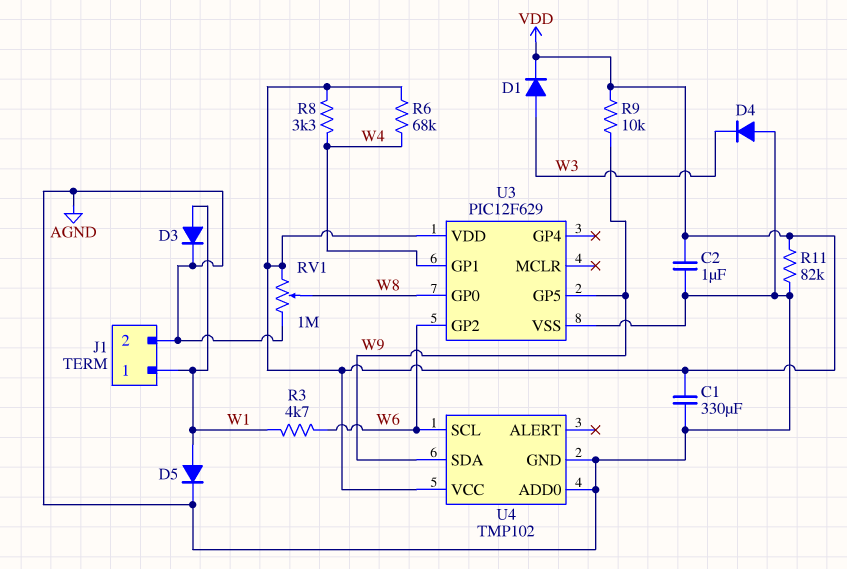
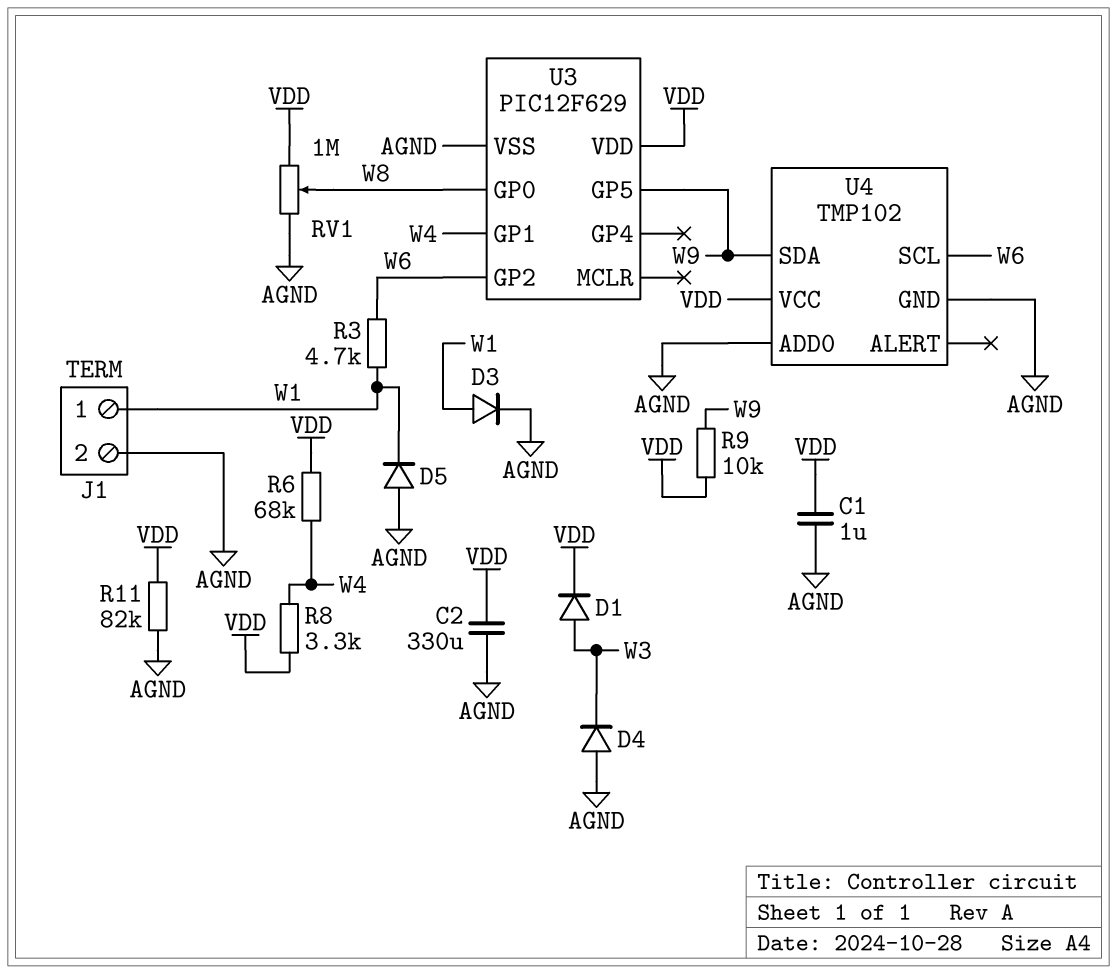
C1: 330uF (AGND, VDD) -> 1uF (AGND, VDD)
C2: 1uF (AGND, VDD) -> 330uF (AGND, VDD)
D5: diode (A W1, K AGND) -> diode (A AGND, K W1)

